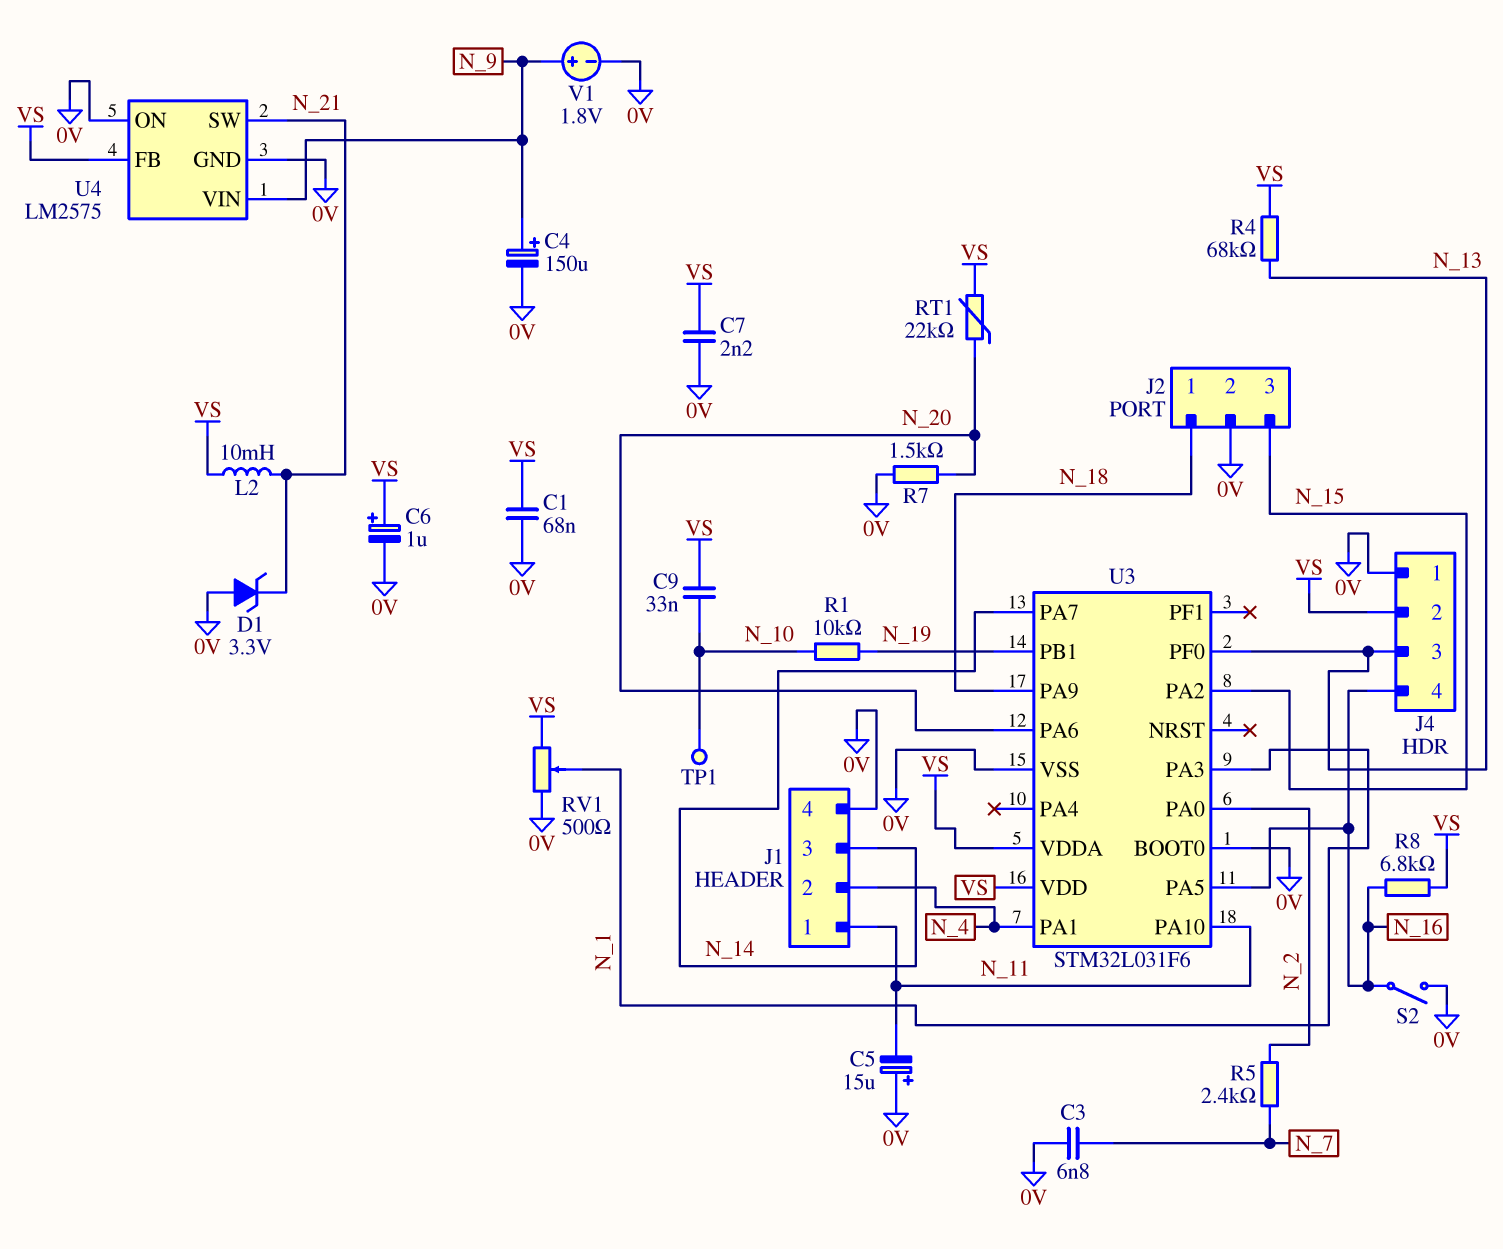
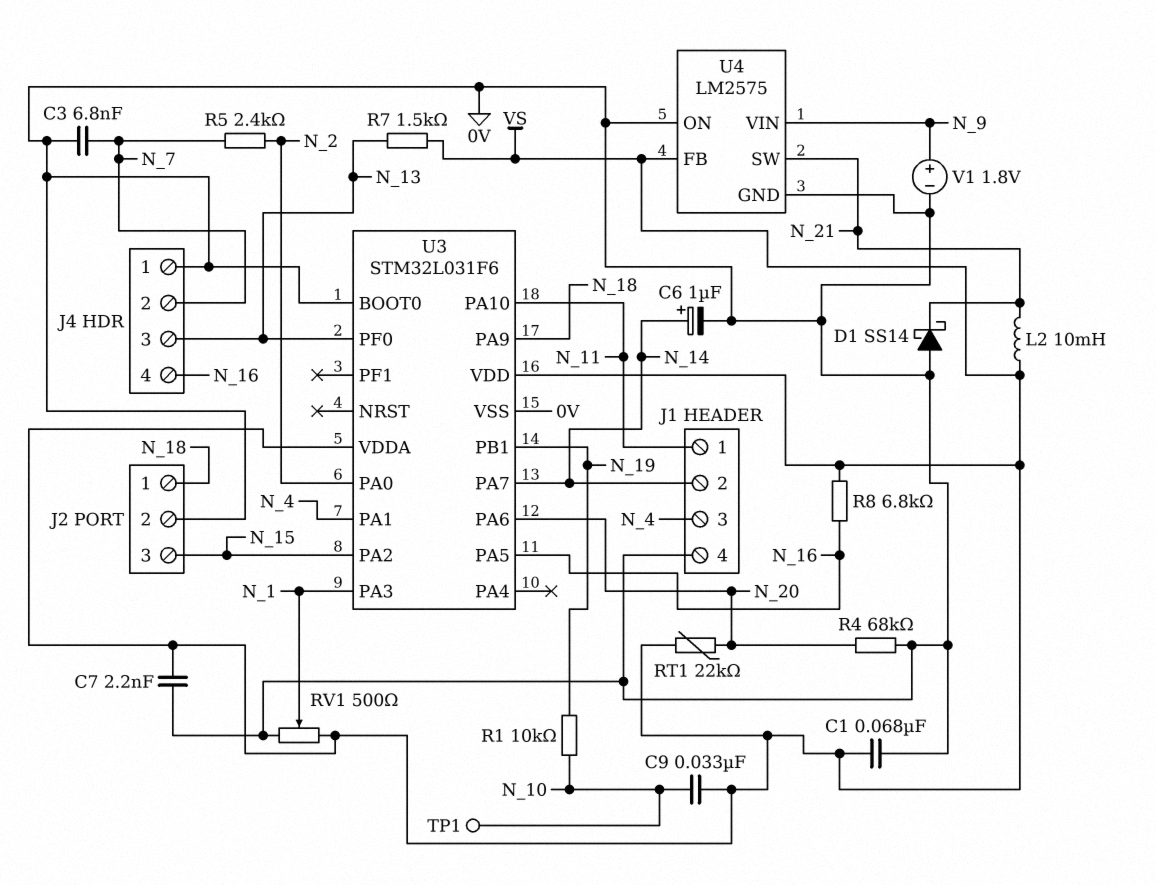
C4: 150uF (plus N_9, minus 0V) -> none
C5: 15uF (plus 0V, minus N_11) -> none
C6: 1uF (plus VS, minus 0V) -> 1uF (plus N_14, minus 0V)
D1: zener 3.3V (A 0V, K N_21) -> schottky SS14 (A 0V, K N_21)
J1 pin 2: N_4 -> N_14
J1 pin 3: N_14 -> N_4
J4 pin 2: VS -> N_7
R4: 68k (N_13, VS) -> 68k (0V, N_20)
R7: 1.5k (0V, N_20) -> 1.5k (N_13, VS)
S2: switch (0V, N_16) -> none

